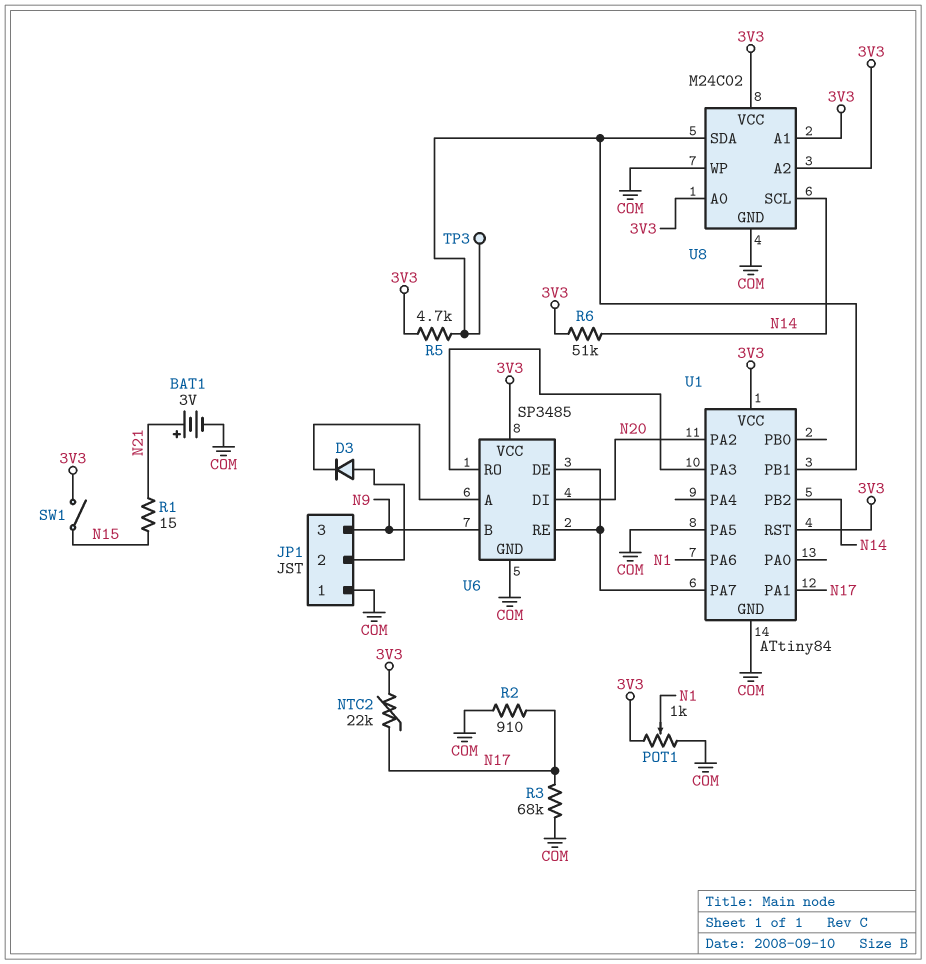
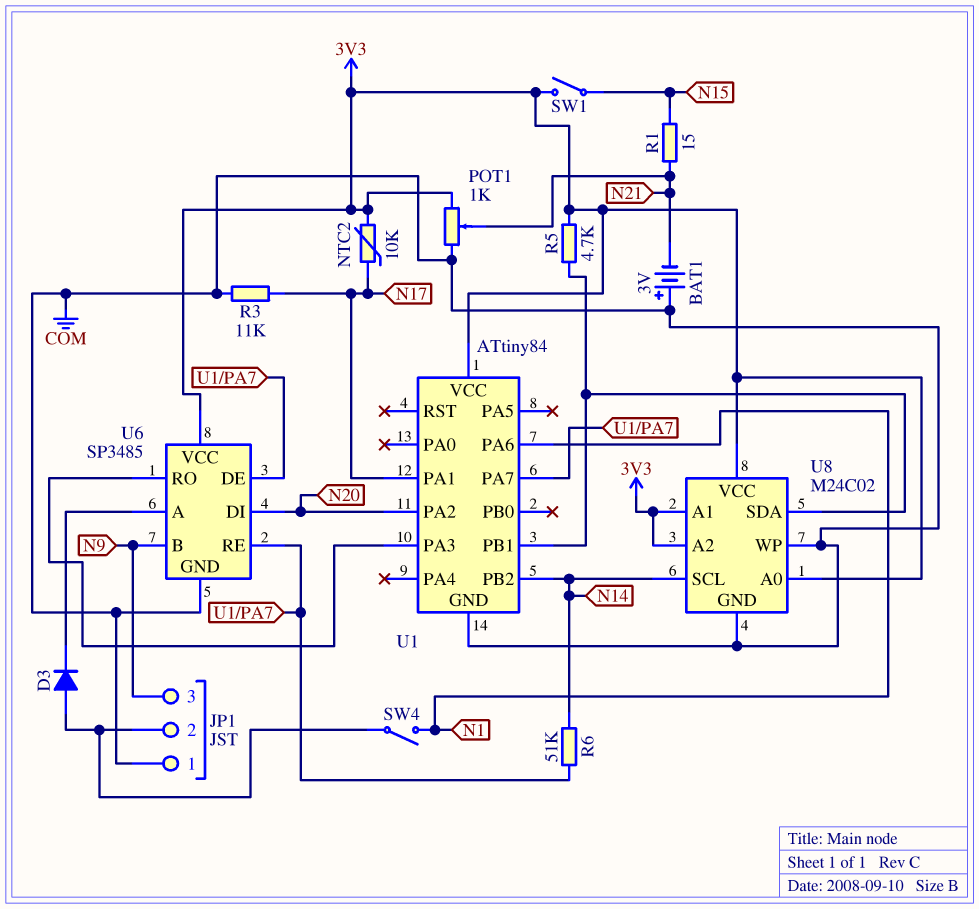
BAT1: 3V (plus N21, minus COM) -> 3V (plus COM, minus N21)
NTC2: 22k (3V3, N17) -> 10k (3V3, N17)
POT1: 1k (3V3, COM, wiper N1) -> 1k (3V3, COM, wiper N21)
R2: 910 (COM, N17) -> none
R3: 68k (COM, N17) -> 11k (COM, N17)
R6: 51k (3V3, N14) -> 51k (N14, U1/PA7)
SW4: none -> switch (JP1/2, N1)
TP3: test point (U1/PB1) -> none
U1 pin PA5: COM -> none
U1 pin RST: 3V3 -> none

